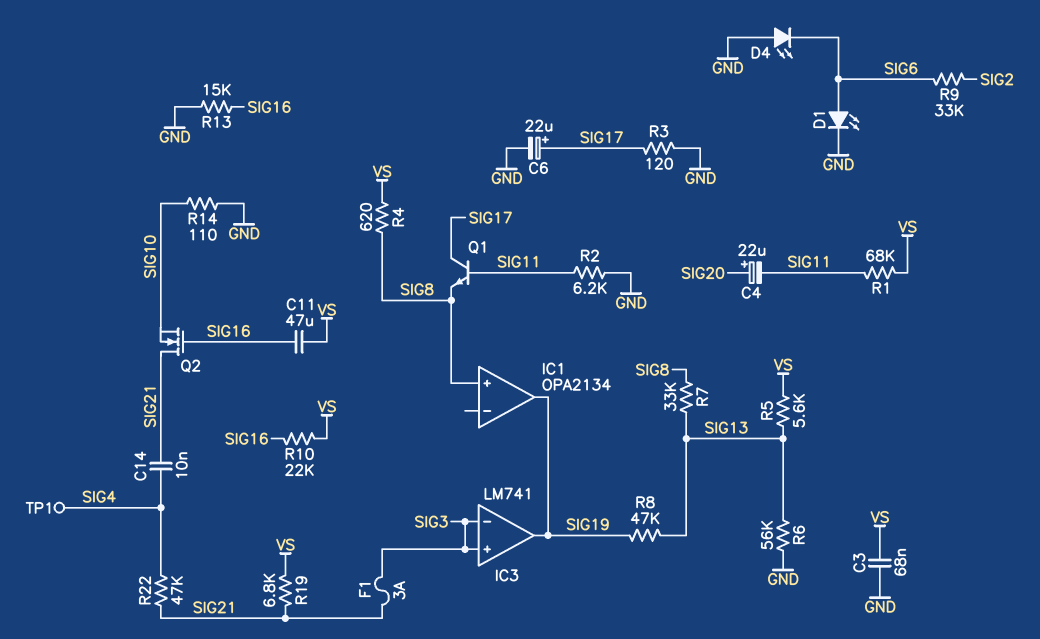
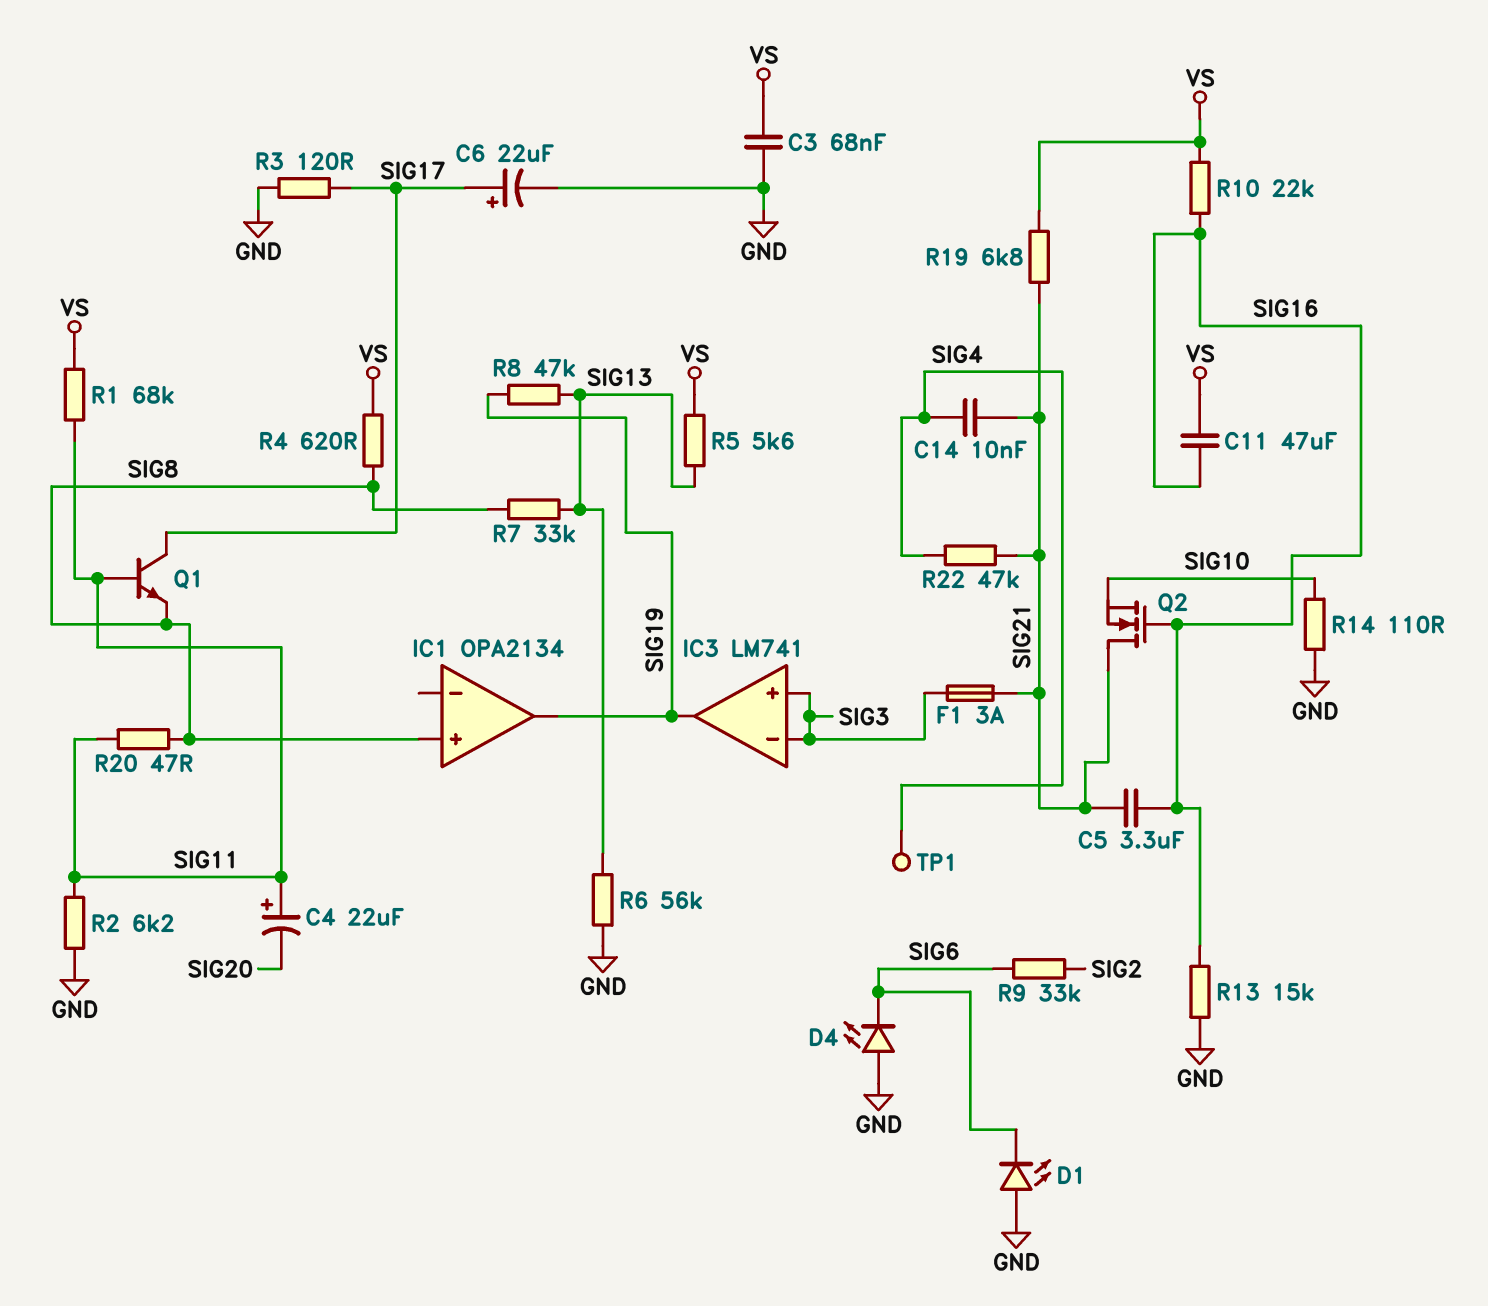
C4: 22uF (plus SIG20, minus SIG11) -> 22uF (plus SIG11, minus SIG20)
C5: none -> 3.3uF (SIG16, SIG21)
D1: LED (A SIG6, K GND) -> LED (A GND, K SIG6)
R20: none -> 47 (SIG8, SIG11)

